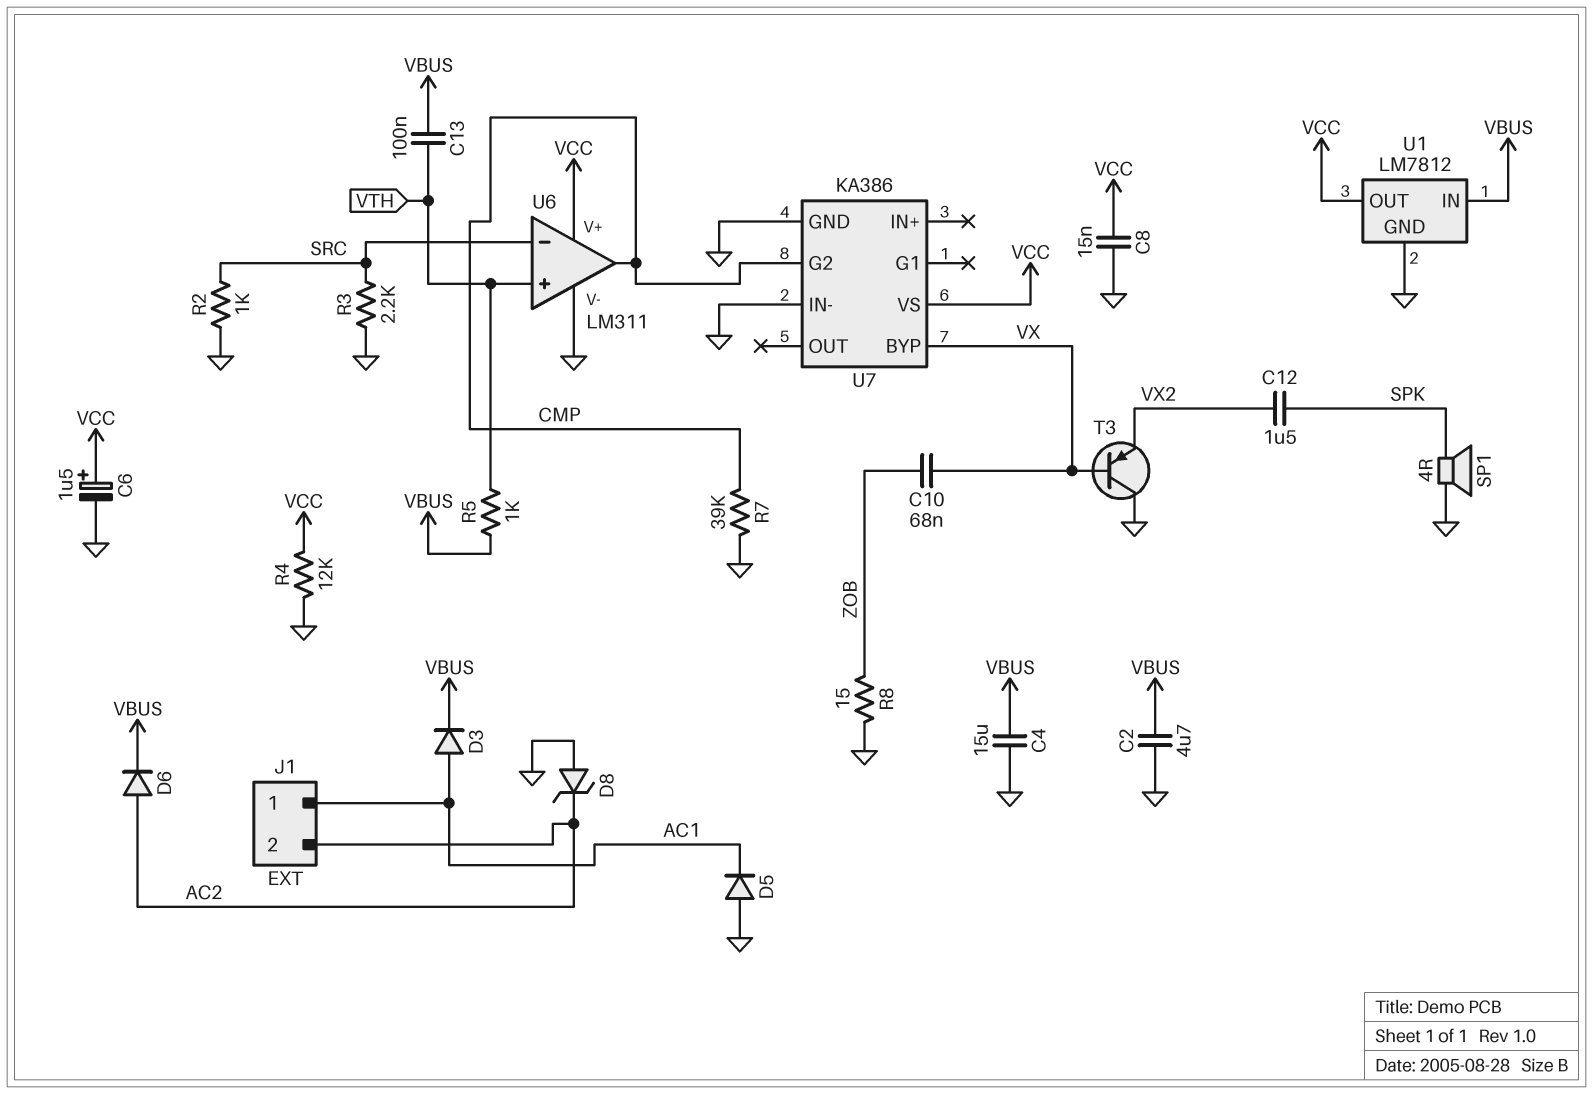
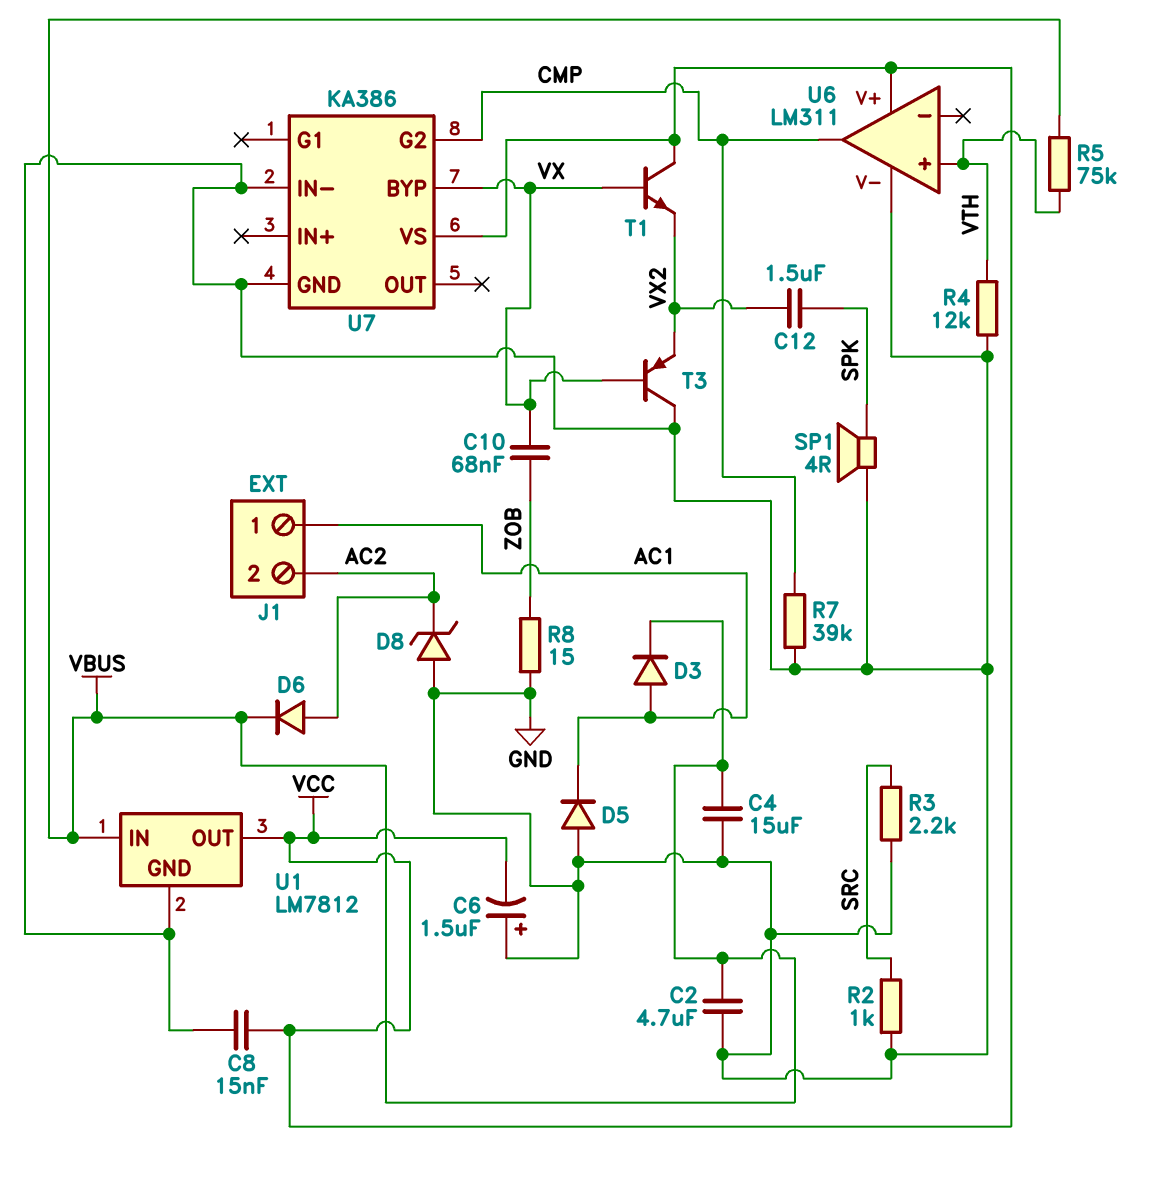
C6: 1.5uF (plus VCC, minus GND) -> 1.5uF (plus GND, minus VCC)
C13: 100nF (VBUS, VTH) -> none
R4: 12k (GND, VCC) -> 12k (GND, VTH)
R5: 1k (VBUS, VTH) -> 75k (VBUS, VTH)
T1: none -> NPN (B VX, C VCC, E VX2)
U6 pin in-: SRC -> none

